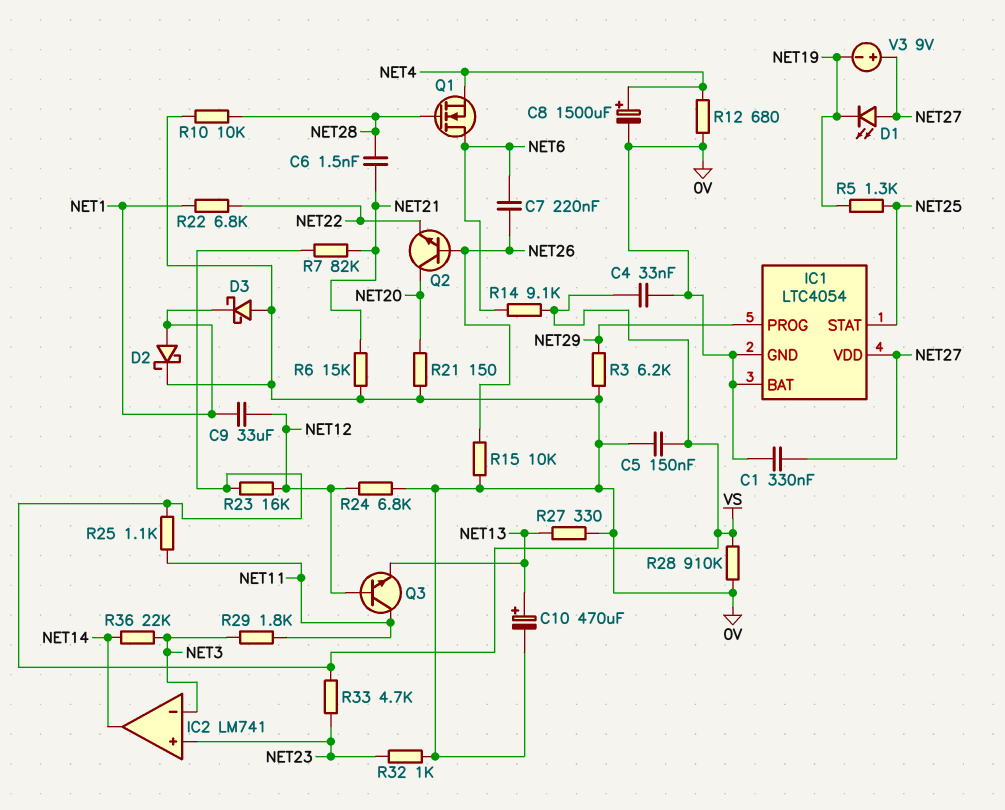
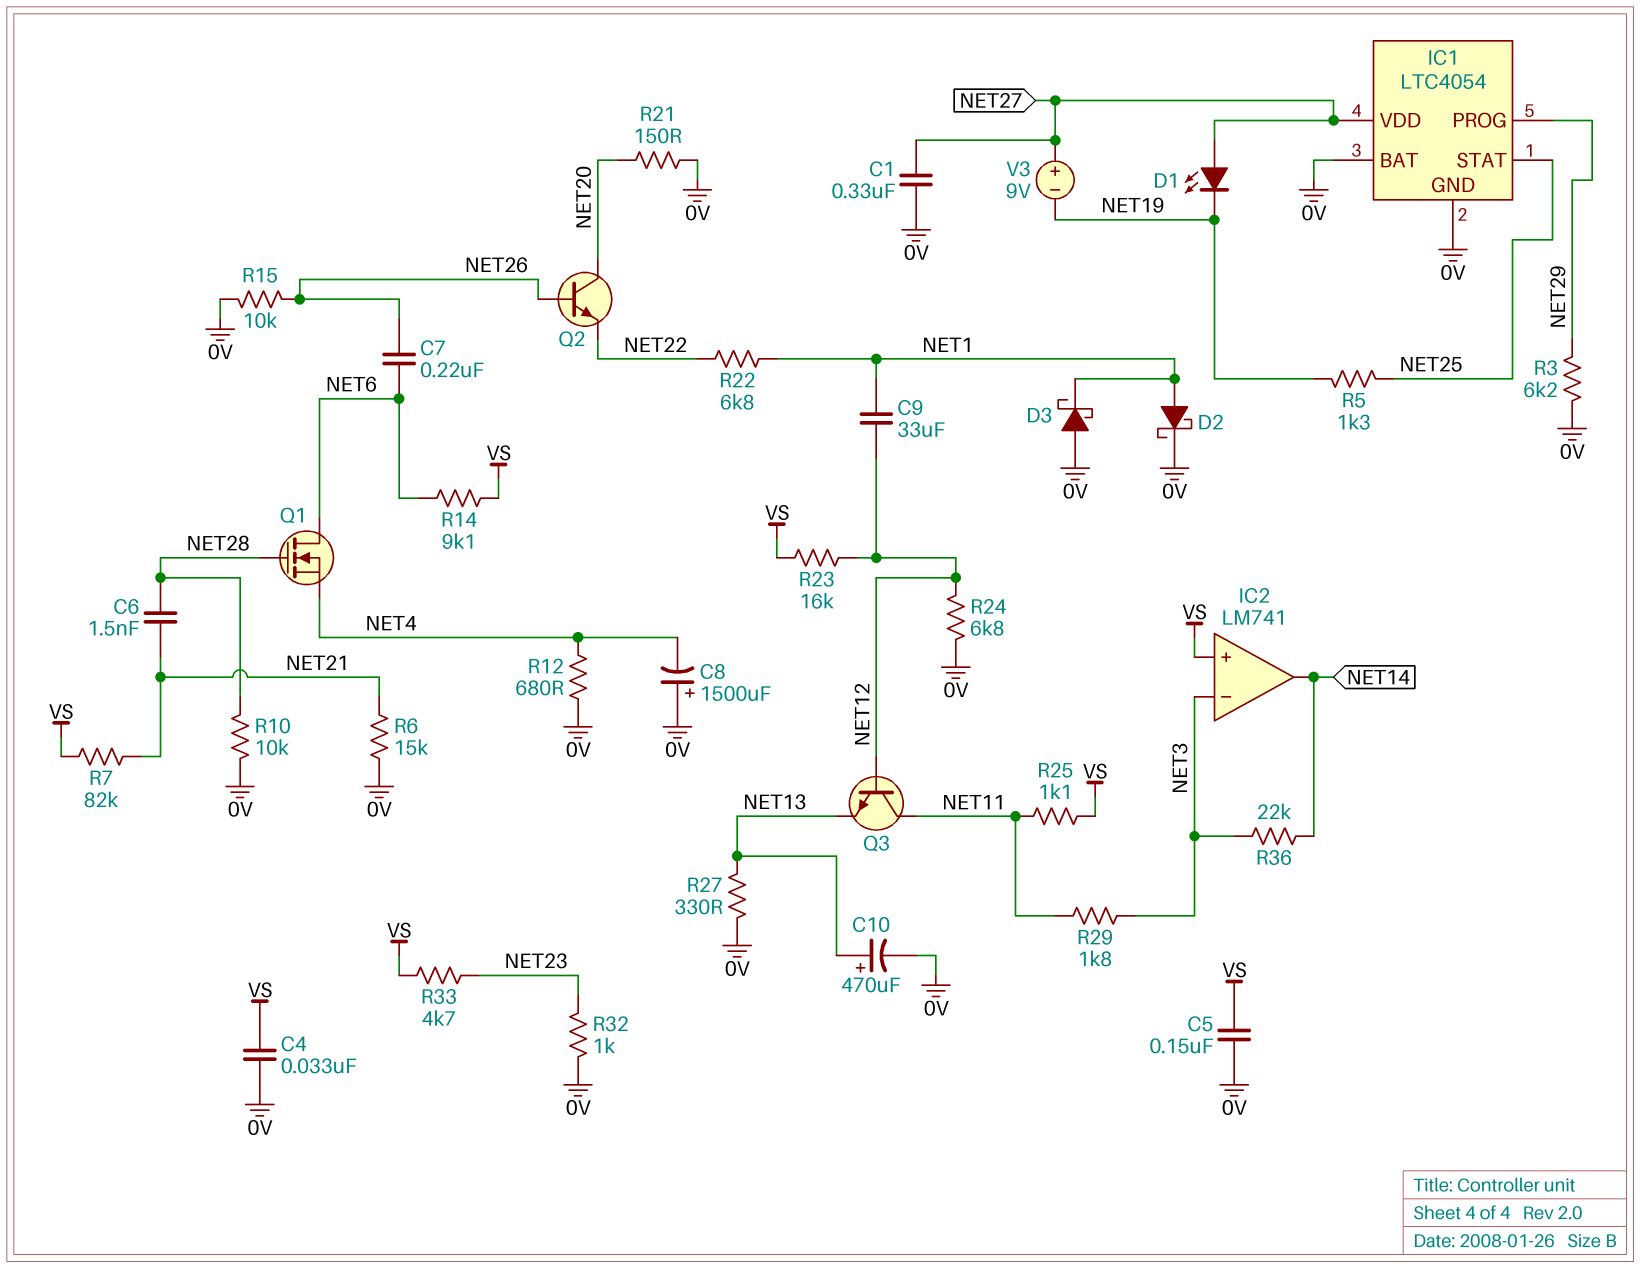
C8: 1500uF (plus NET4, minus 0V) -> 1500uF (plus 0V, minus NET4)
IC2 pin in+: NET23 -> VS
R28: 910k (0V, VS) -> none

